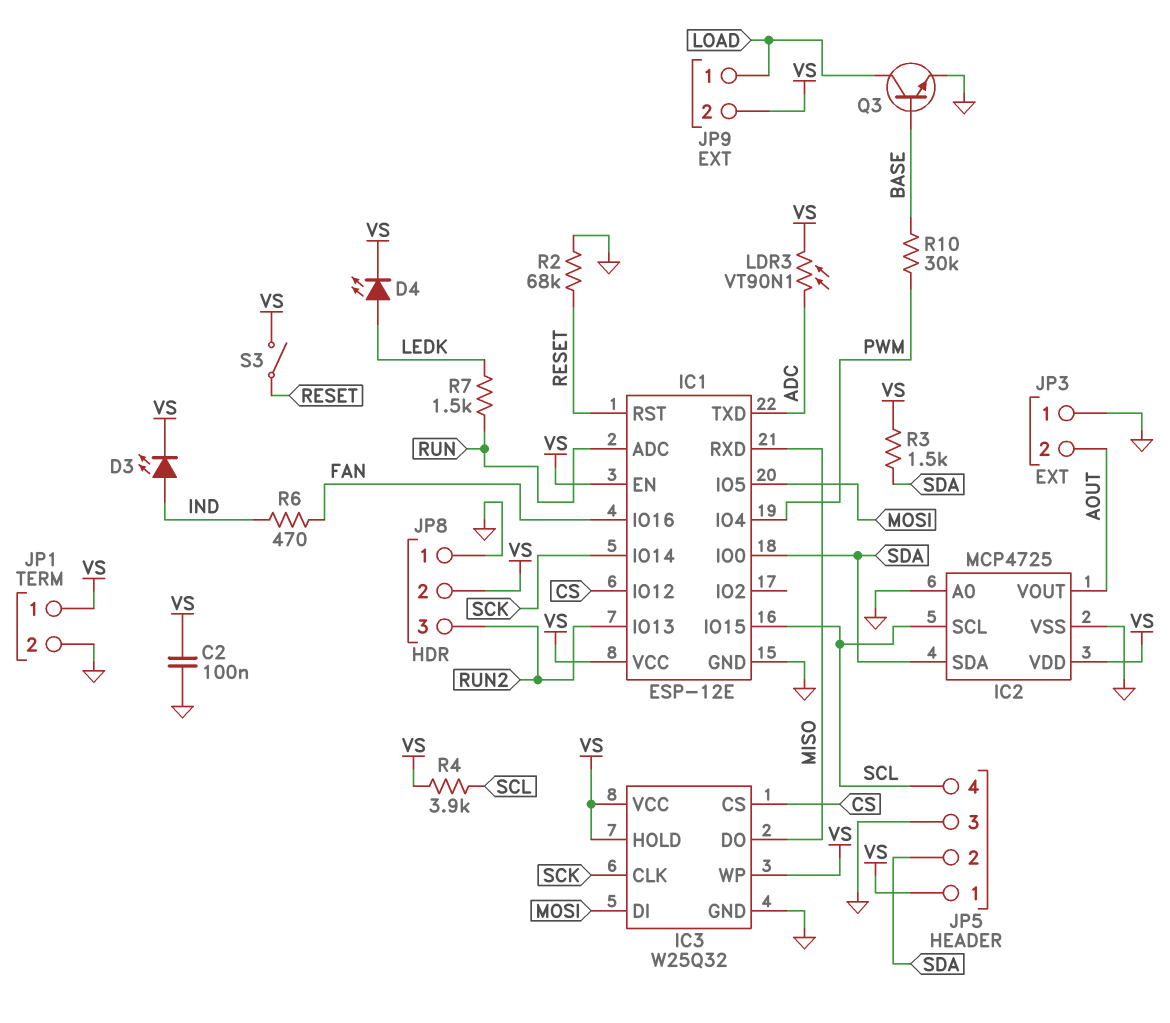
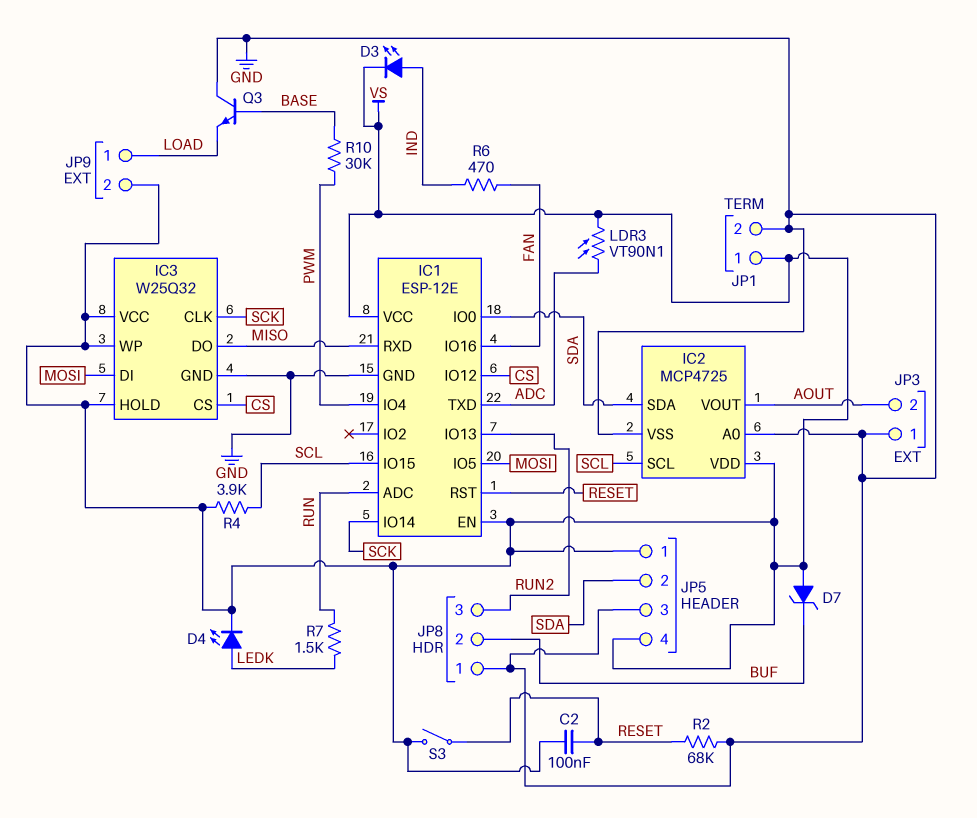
C2: 100nF (GND, VS) -> 100nF (RESET, VS)
D7: none -> zener (A VS, K BUF)
JP5 pin 4: SCL -> VS
JP8 pin 2: VS -> BUF
Q3: NPN (B BASE, C LOAD, E GND) -> NPN (B BASE, C GND, E LOAD)
R3: 1.5k (SDA, VS) -> none

